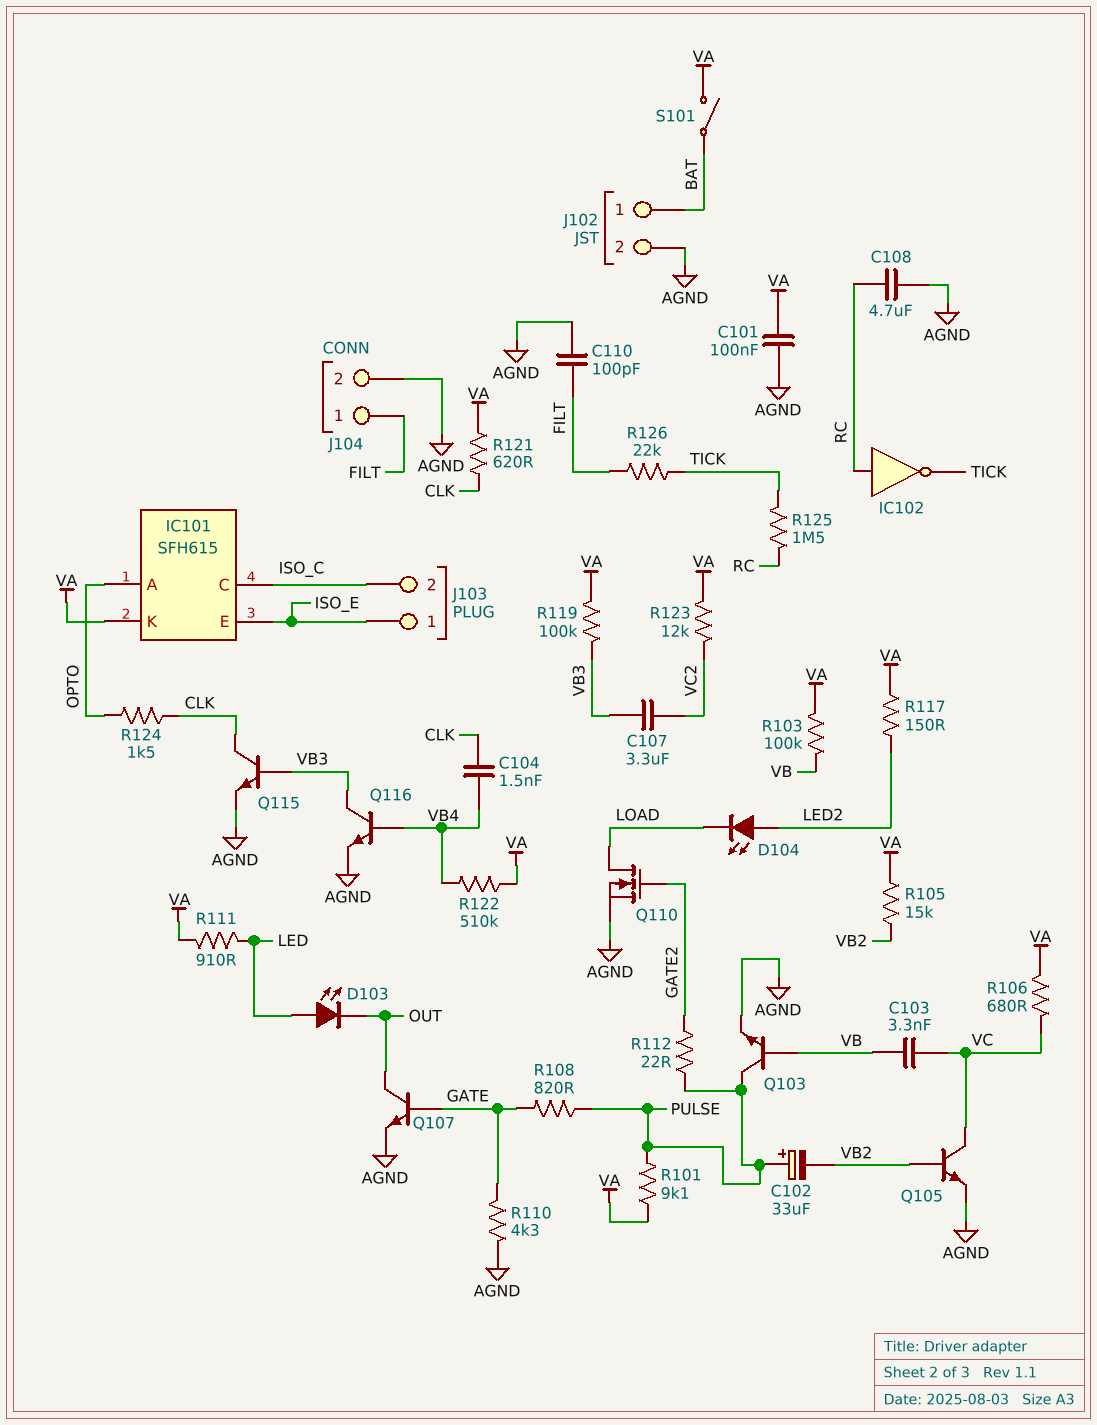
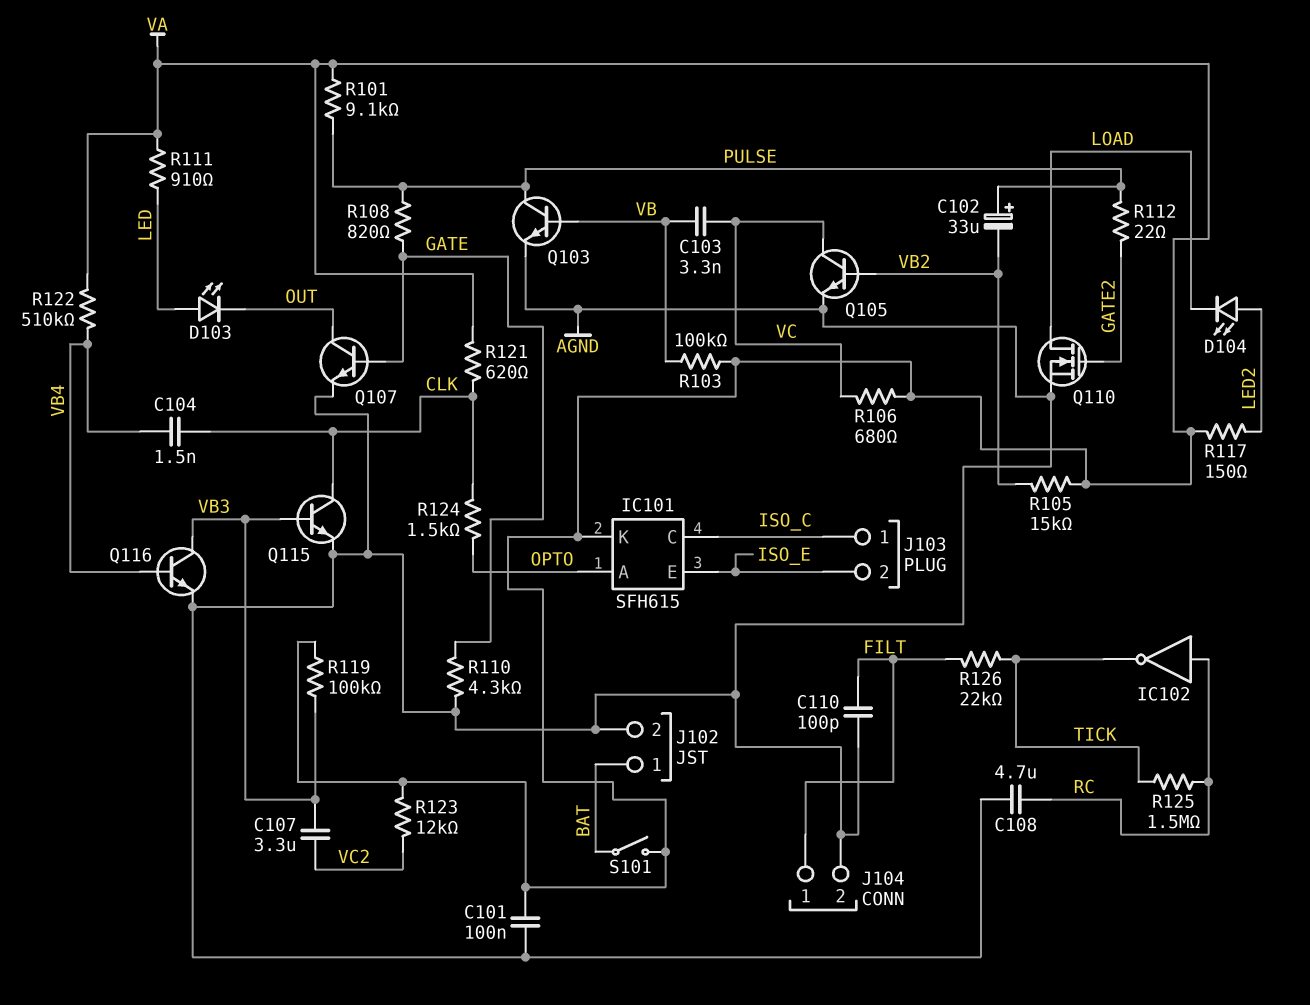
J103 pin 1: ISO_E -> ISO_C
J103 pin 2: ISO_C -> ISO_E

